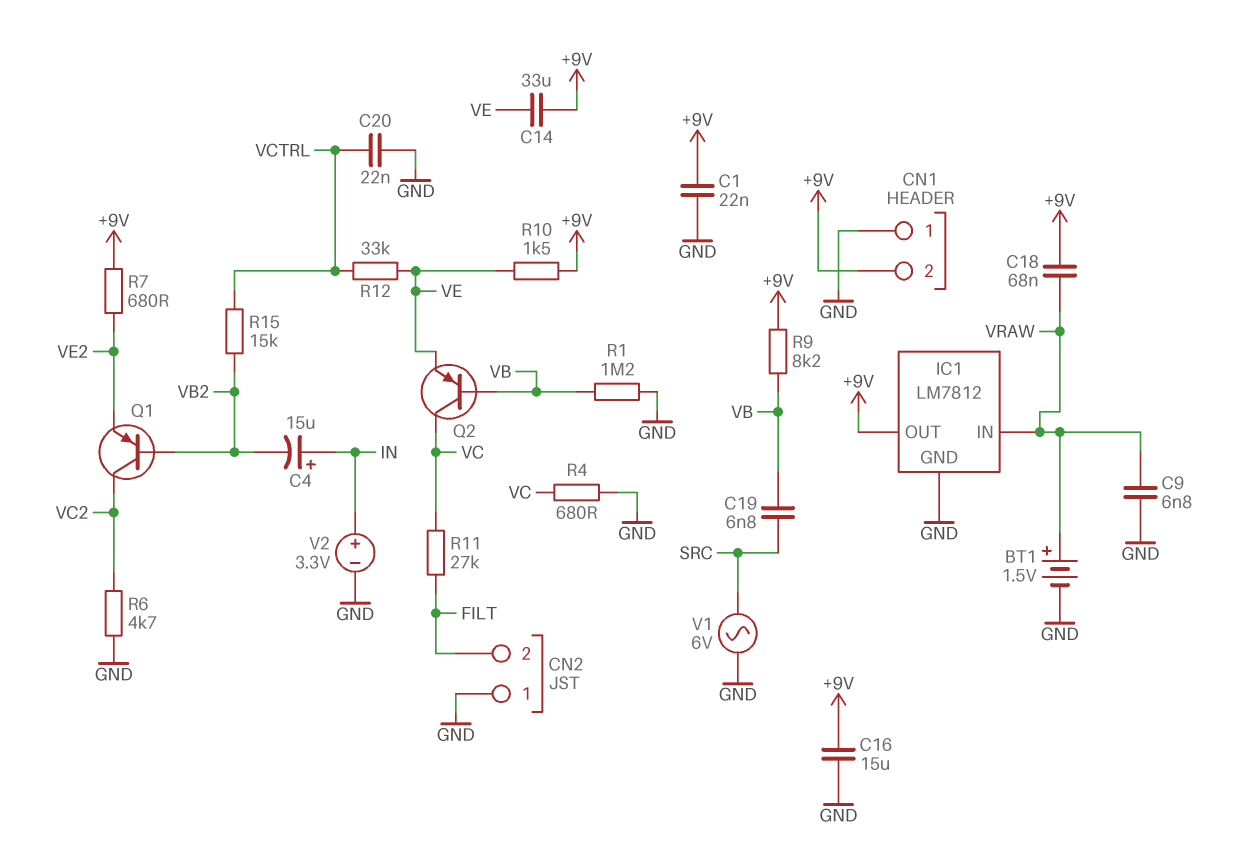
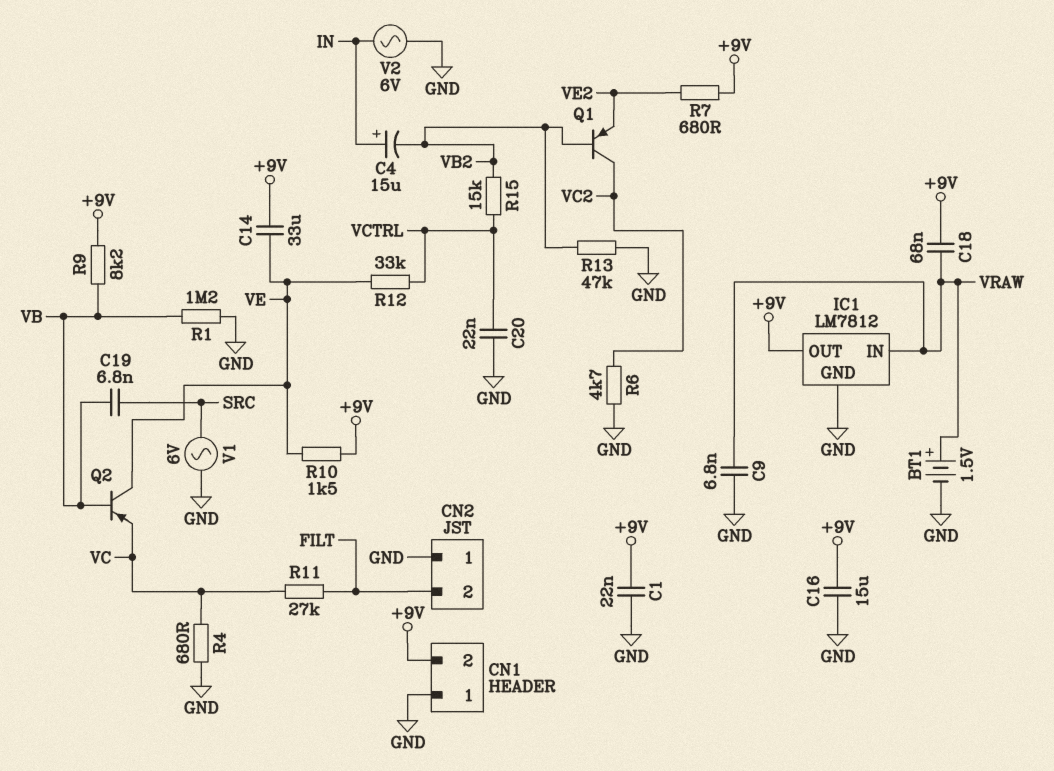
Q2: PNP (B VB, C VC, E VE) -> PNP (B VB, C VE, E VC)
R13: none -> 47k (GND, VB2)
V2: 3.3V (plus IN, minus GND) -> AC 6V (GND, IN)

